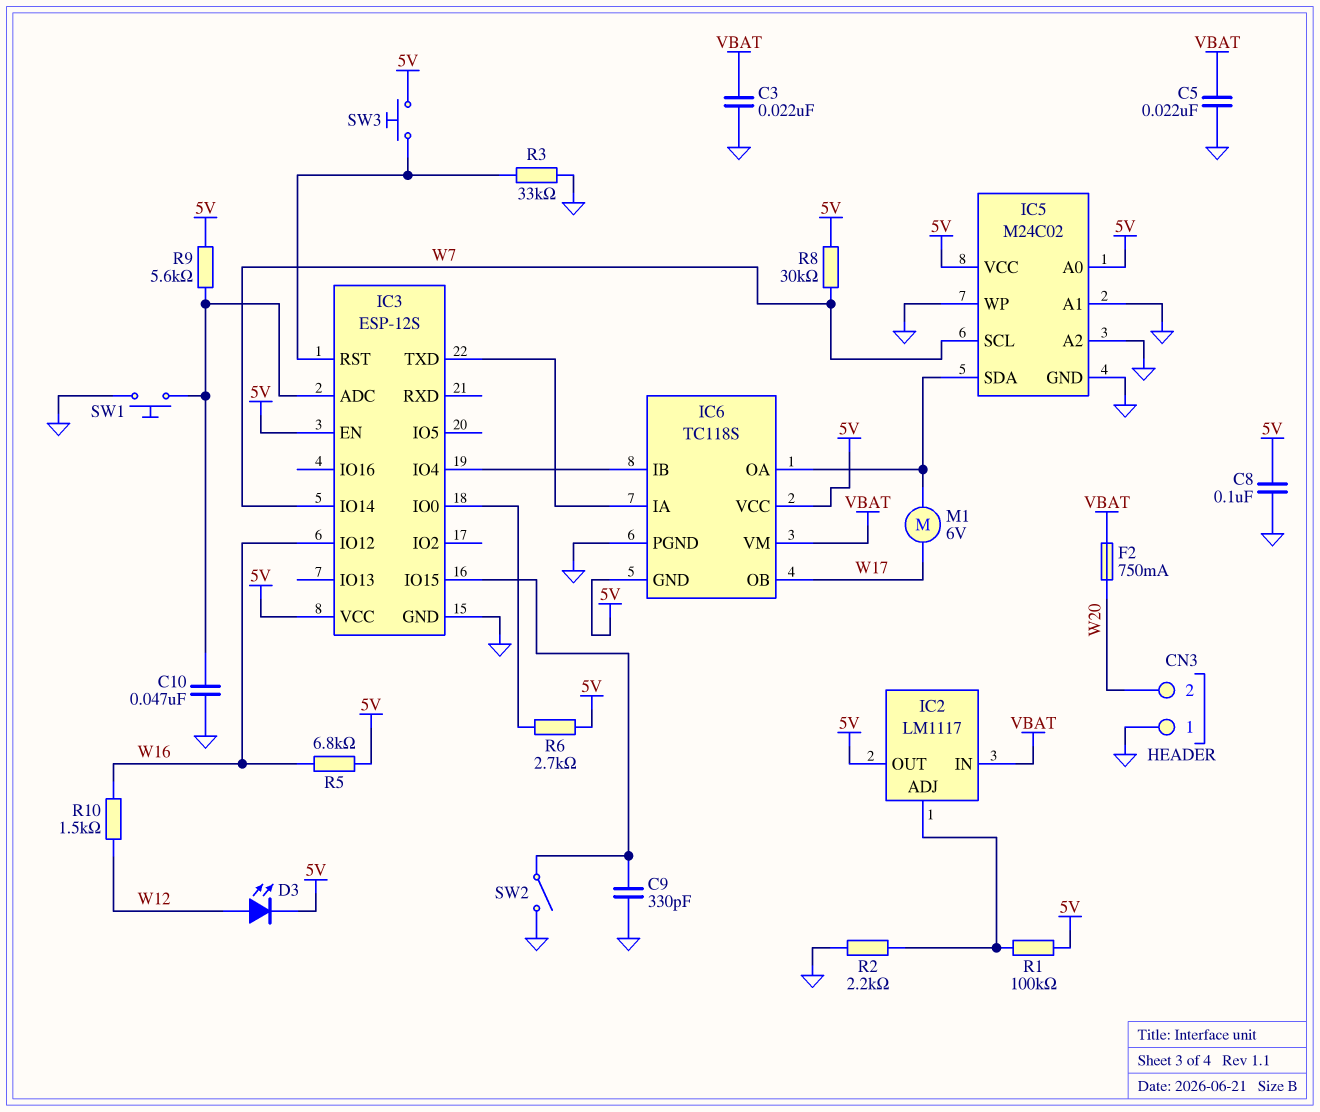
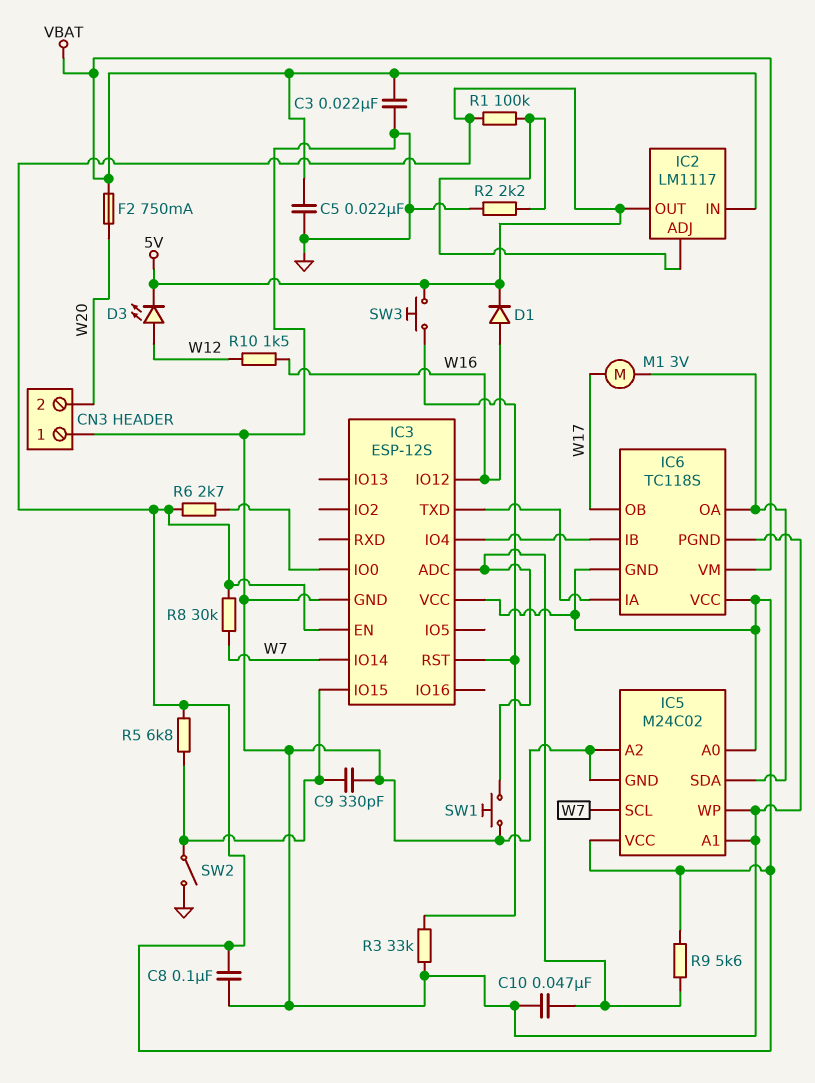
D1: none -> diode (A W16, K 5V)
M1: motor 6V (IC5/SDA, W17) -> motor 3V (IC5/SDA, W17)
R5: 6.8k (5V, W16) -> 6.8k (5V, IC3/IO15)

